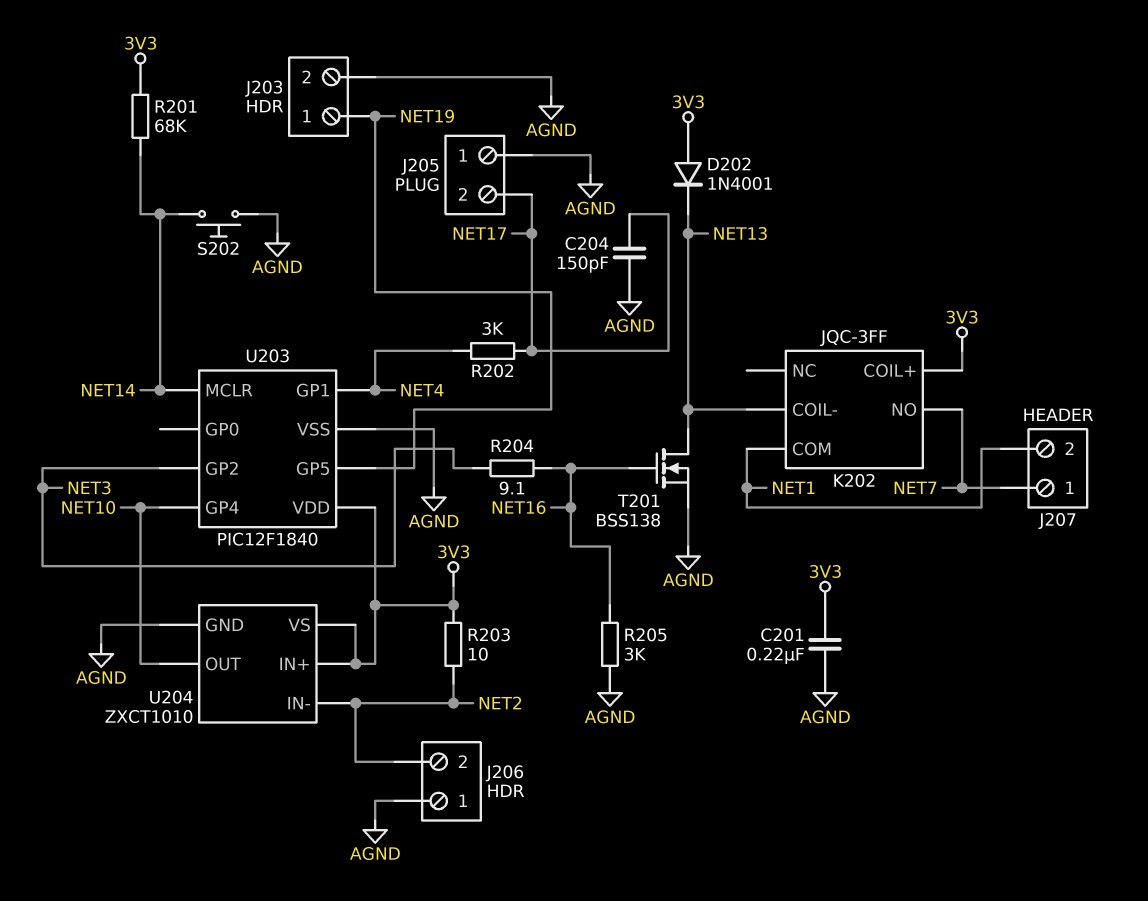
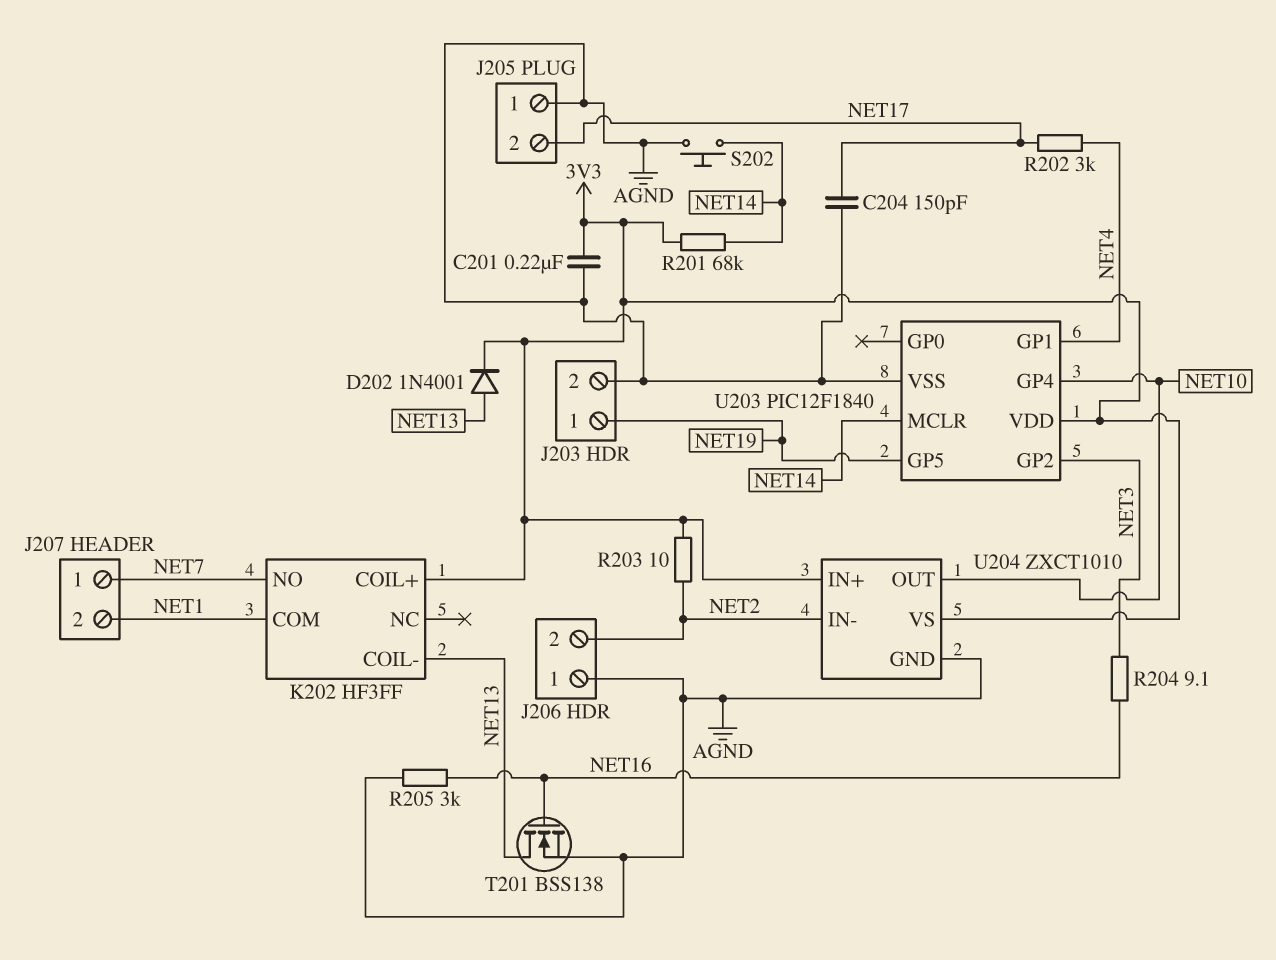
D202: diode 1N4001 (A 3V3, K NET13) -> diode 1N4001 (A NET13, K 3V3)
K202: JQC-3FF -> HF3FF

